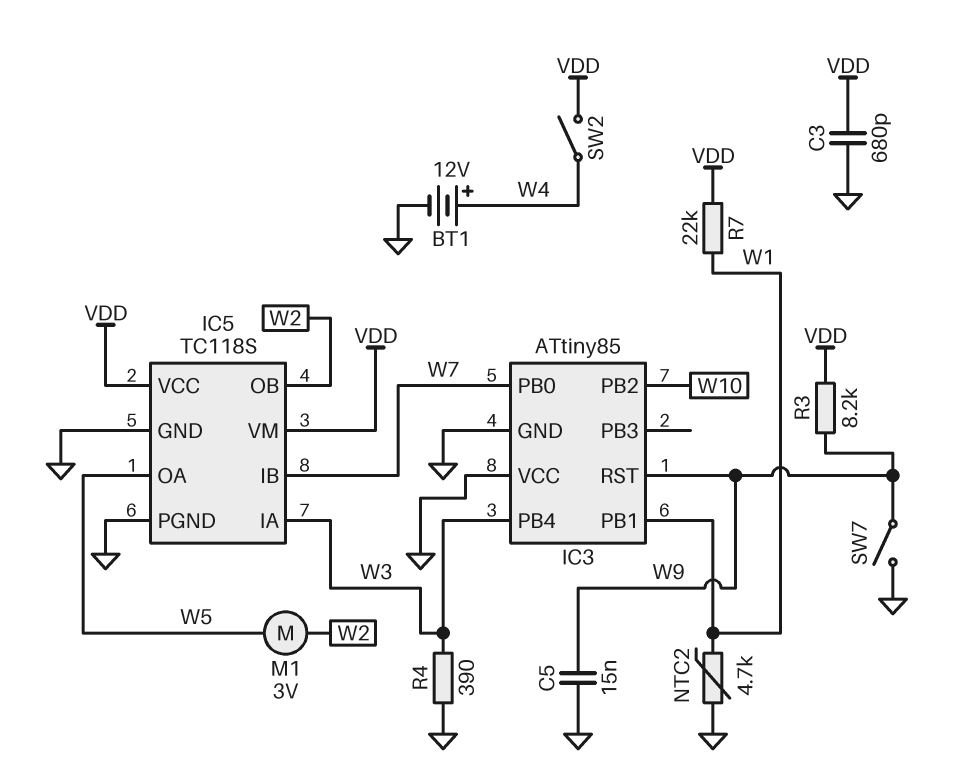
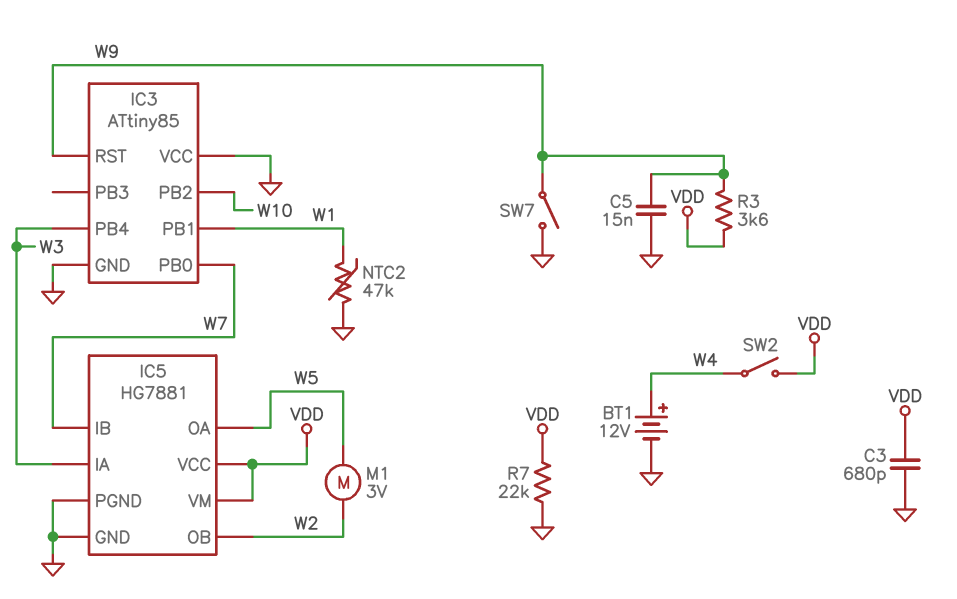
IC5: TC118S -> HG7881
NTC2: 4.7k (GND, W1) -> 47k (GND, W1)
R3: 8.2k (VDD, W9) -> 3.6k (VDD, W9)
R4: 390 (GND, W3) -> none
R7: 22k (VDD, W1) -> 22k (GND, VDD)

